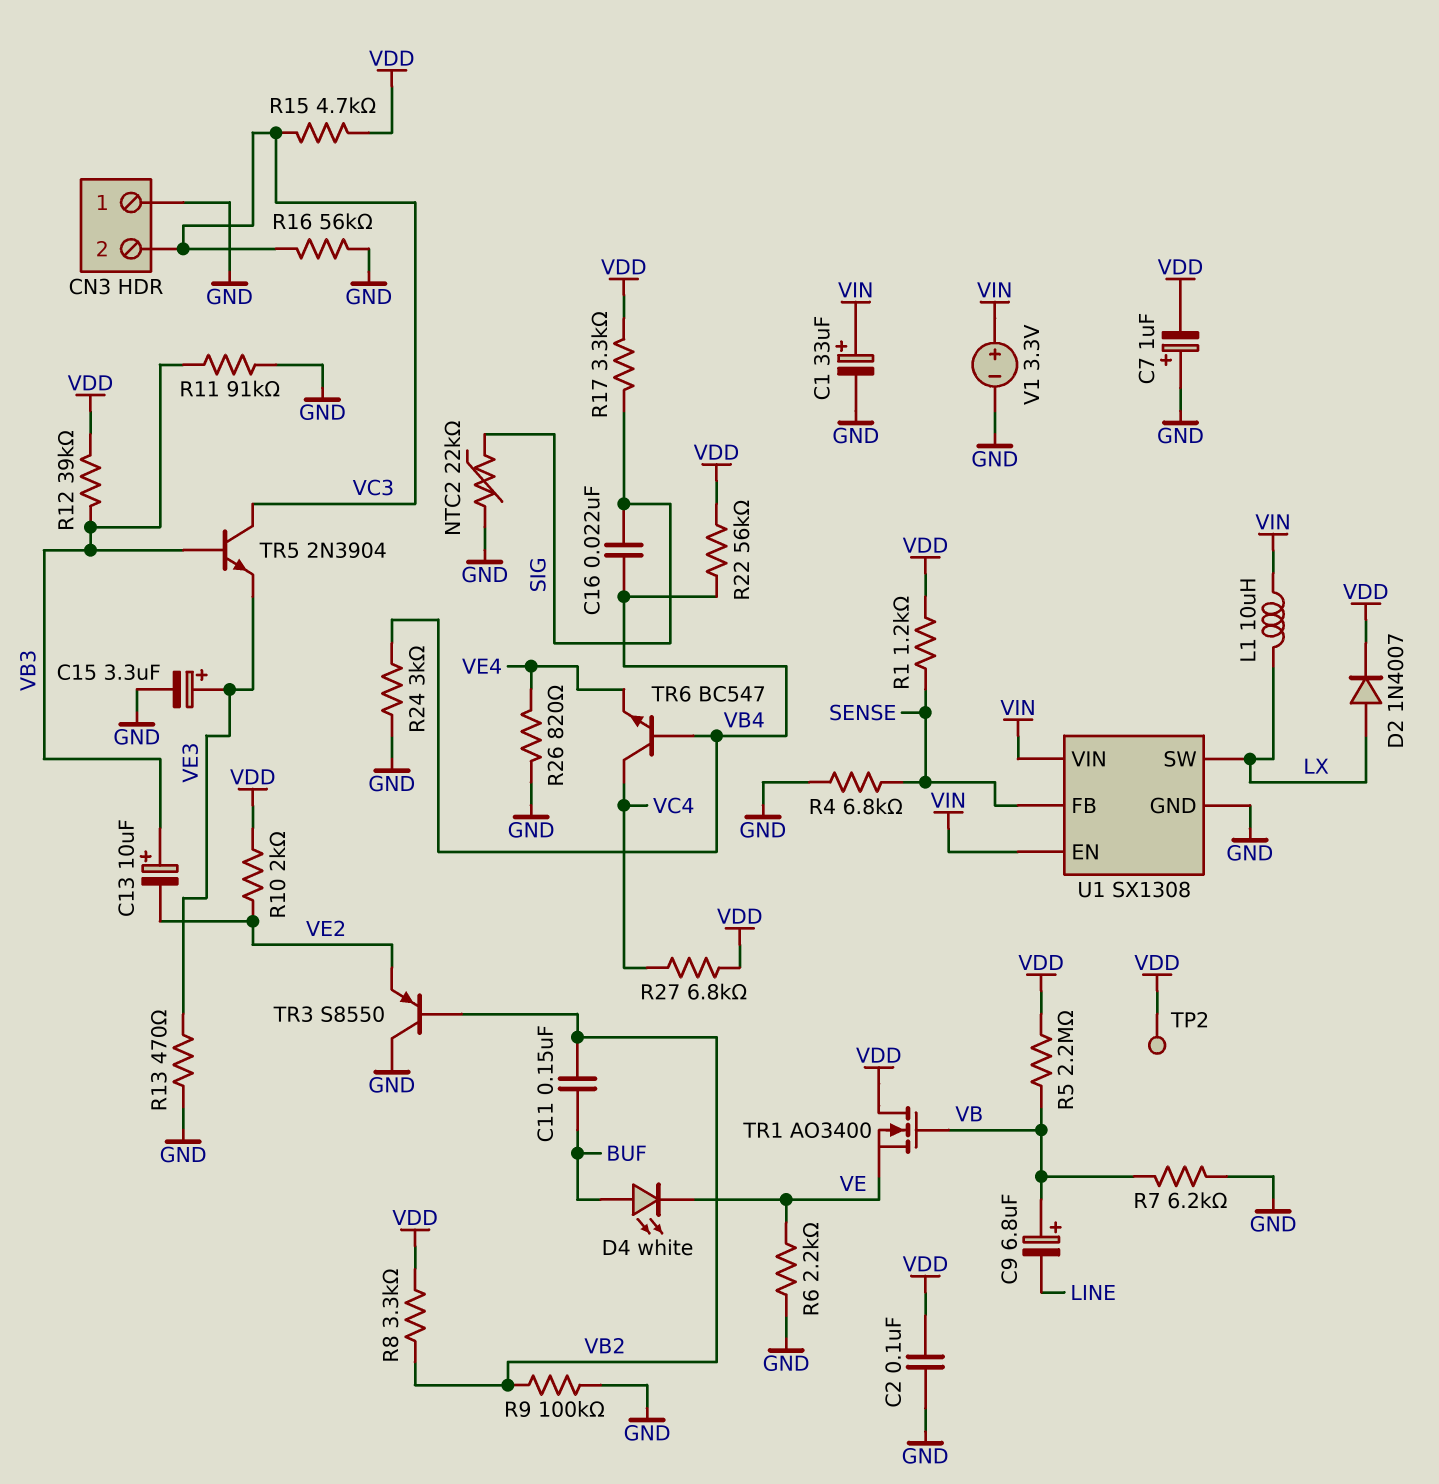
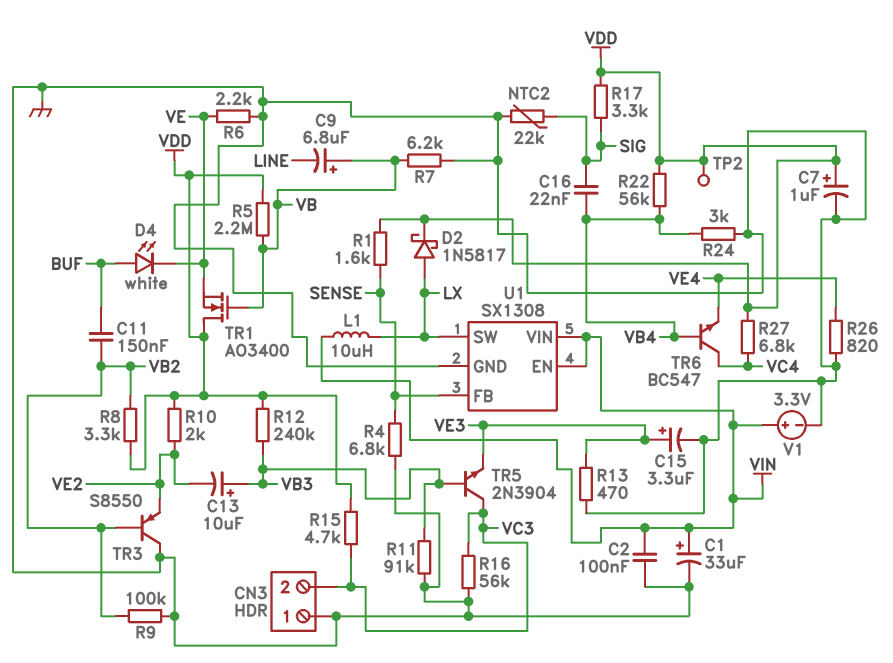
C2: 100nF (GND, VDD) -> 100nF (GND, VIN)
C7: 1uF (plus GND, minus VDD) -> 1uF (plus VDD, minus GND)
D2: diode 1N4007 (A LX, K VDD) -> schottky 1N5817 (A LX, K VDD)
R1: 1.2k (SENSE, VDD) -> 1.6k (SENSE, VDD)
R12: 39k (VB3, VDD) -> 240k (VB3, VDD)

